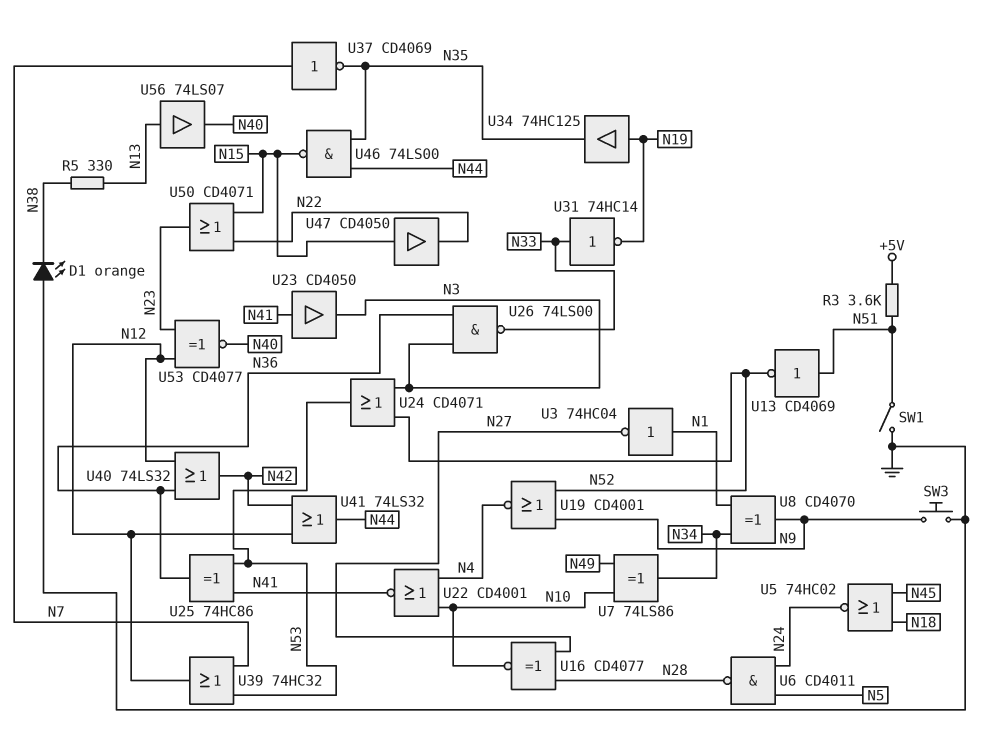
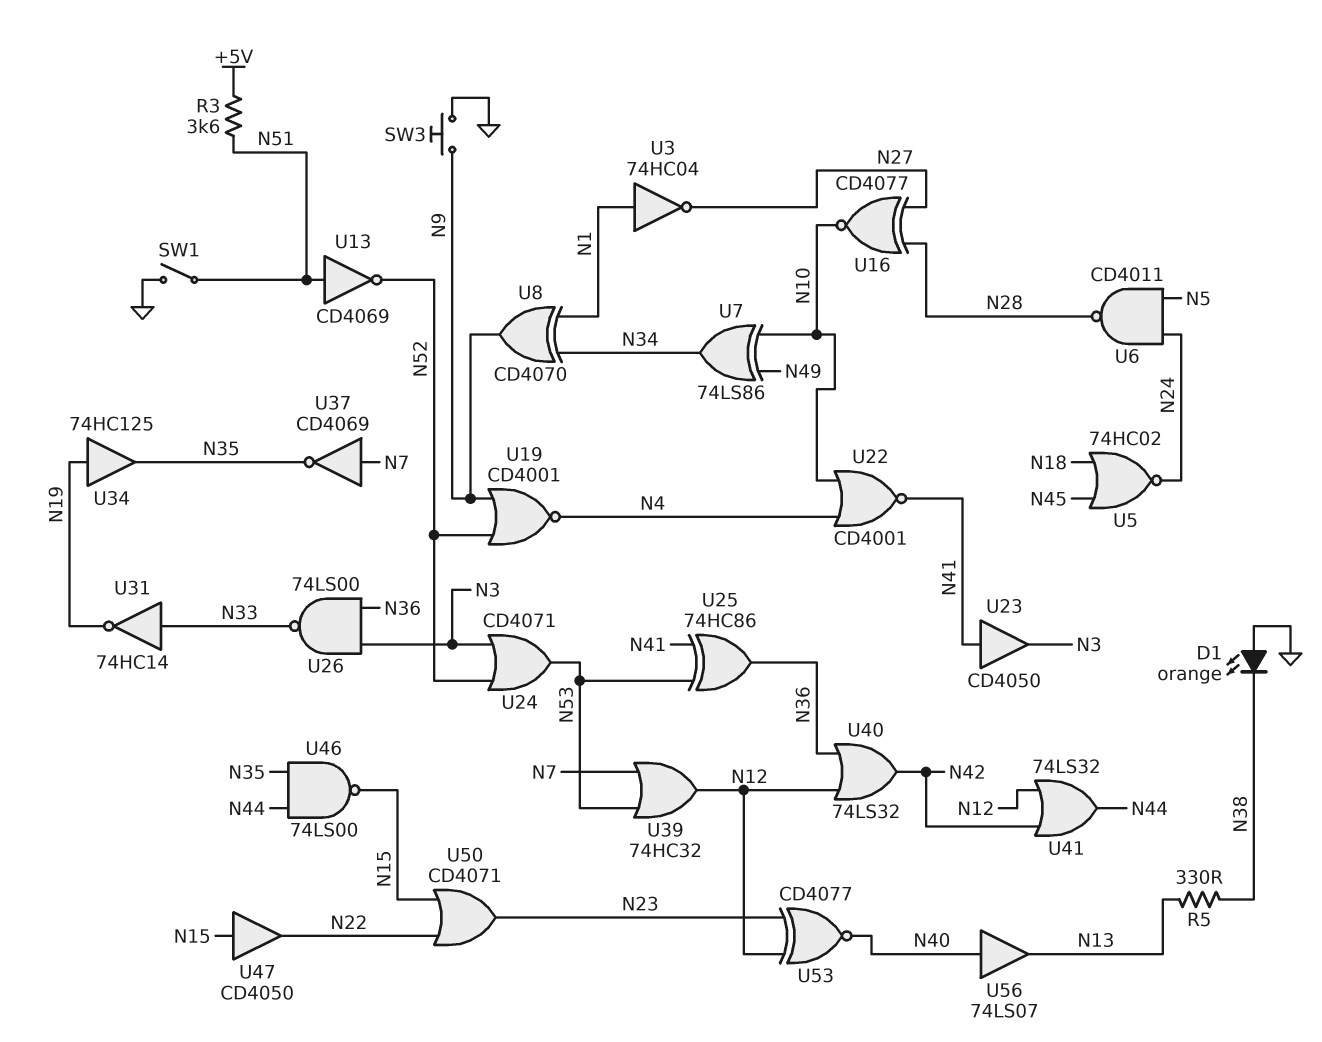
U56: buffer 74LS07 (in N13, out N40) -> buffer 74LS07 (in N40, out N13)

